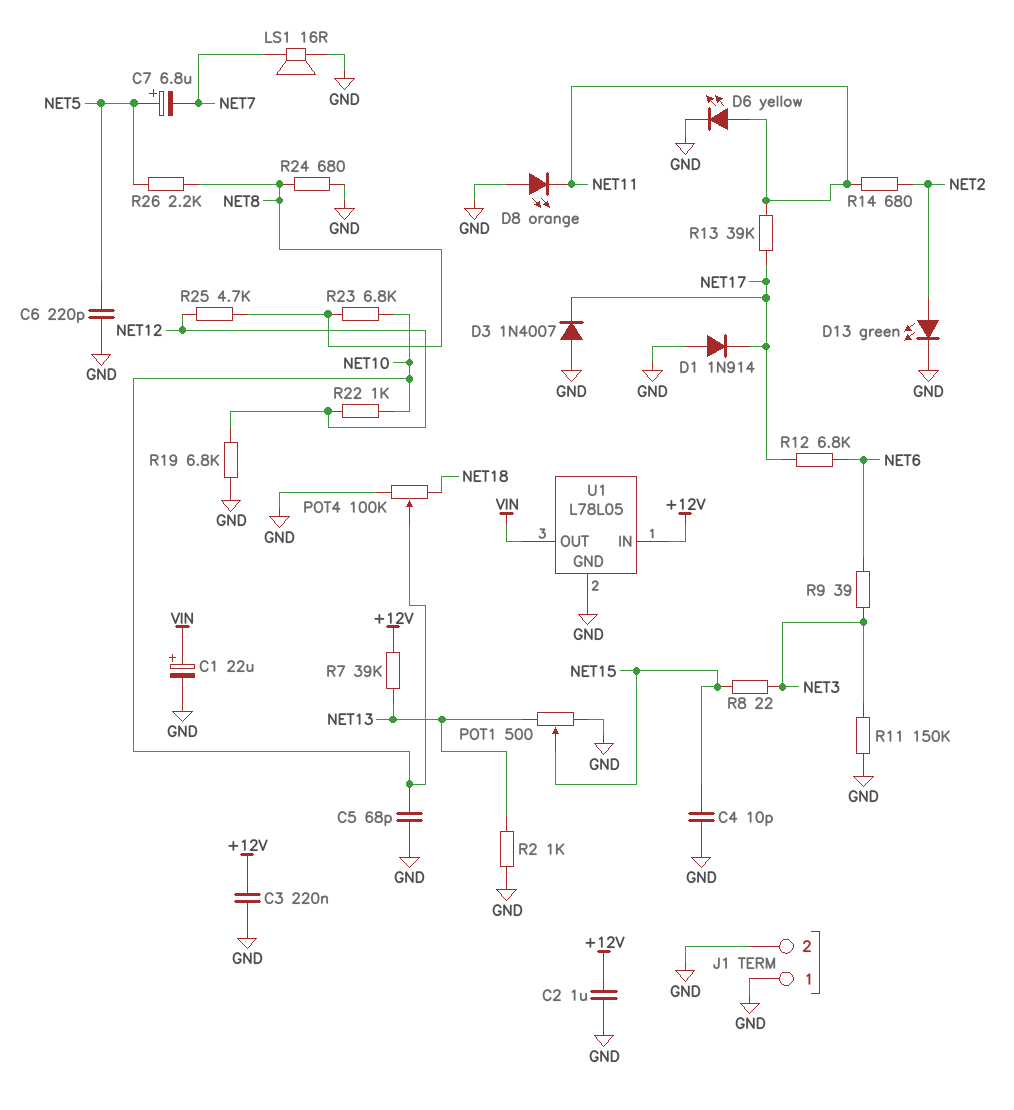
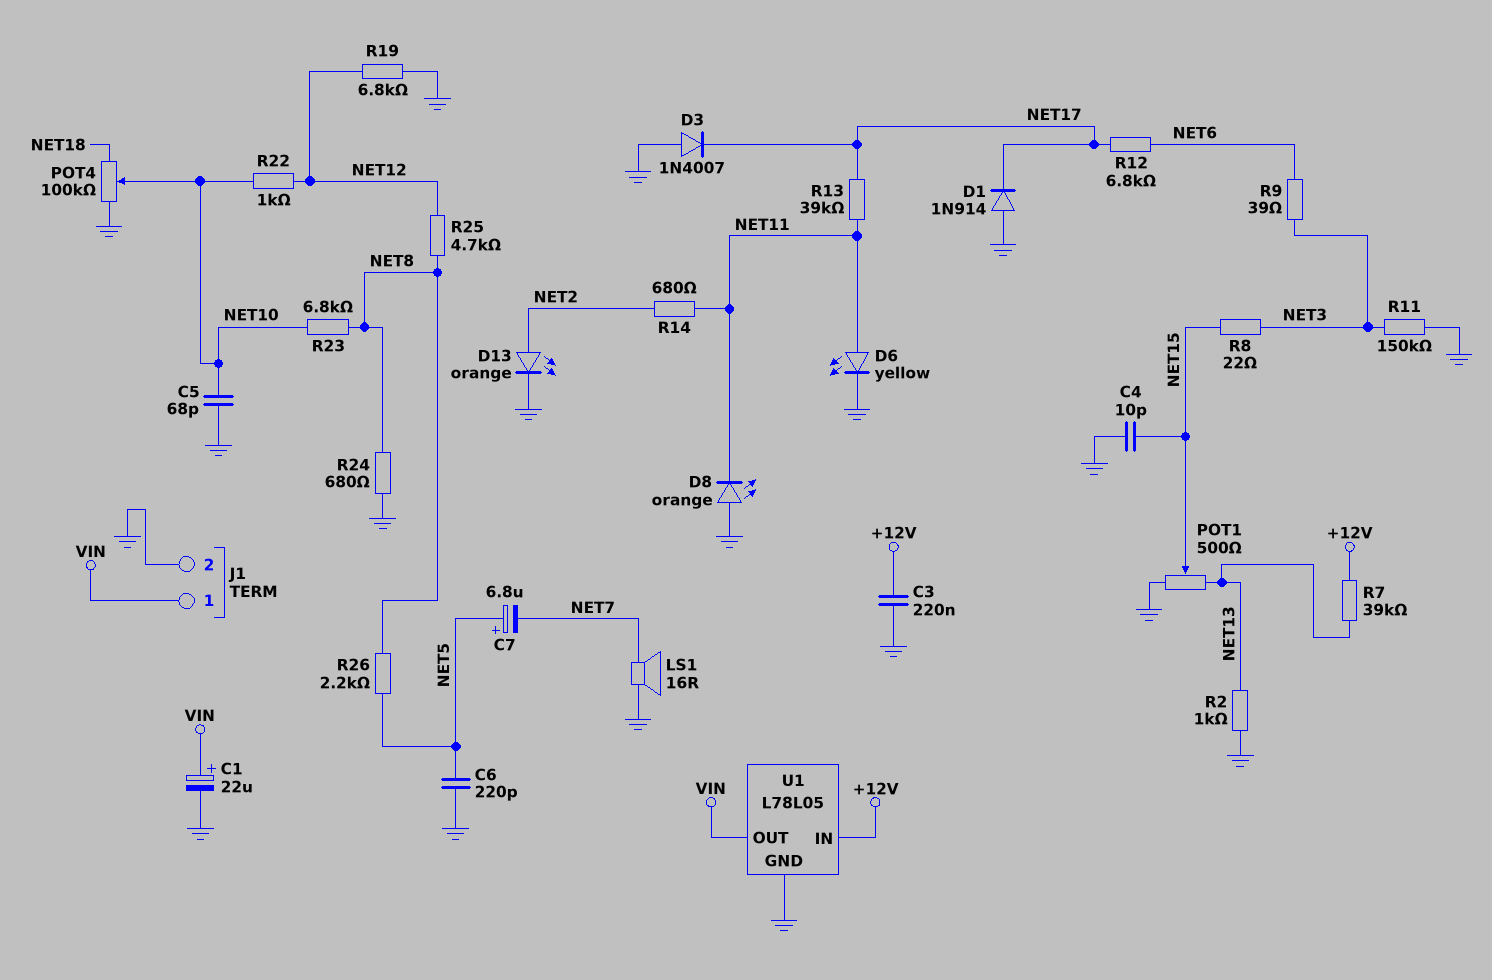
C2: 1uF (+12V, GND) -> none
D13: LED green (A NET2, K GND) -> LED orange (A NET2, K GND)
J1 pin 1: GND -> VIN

